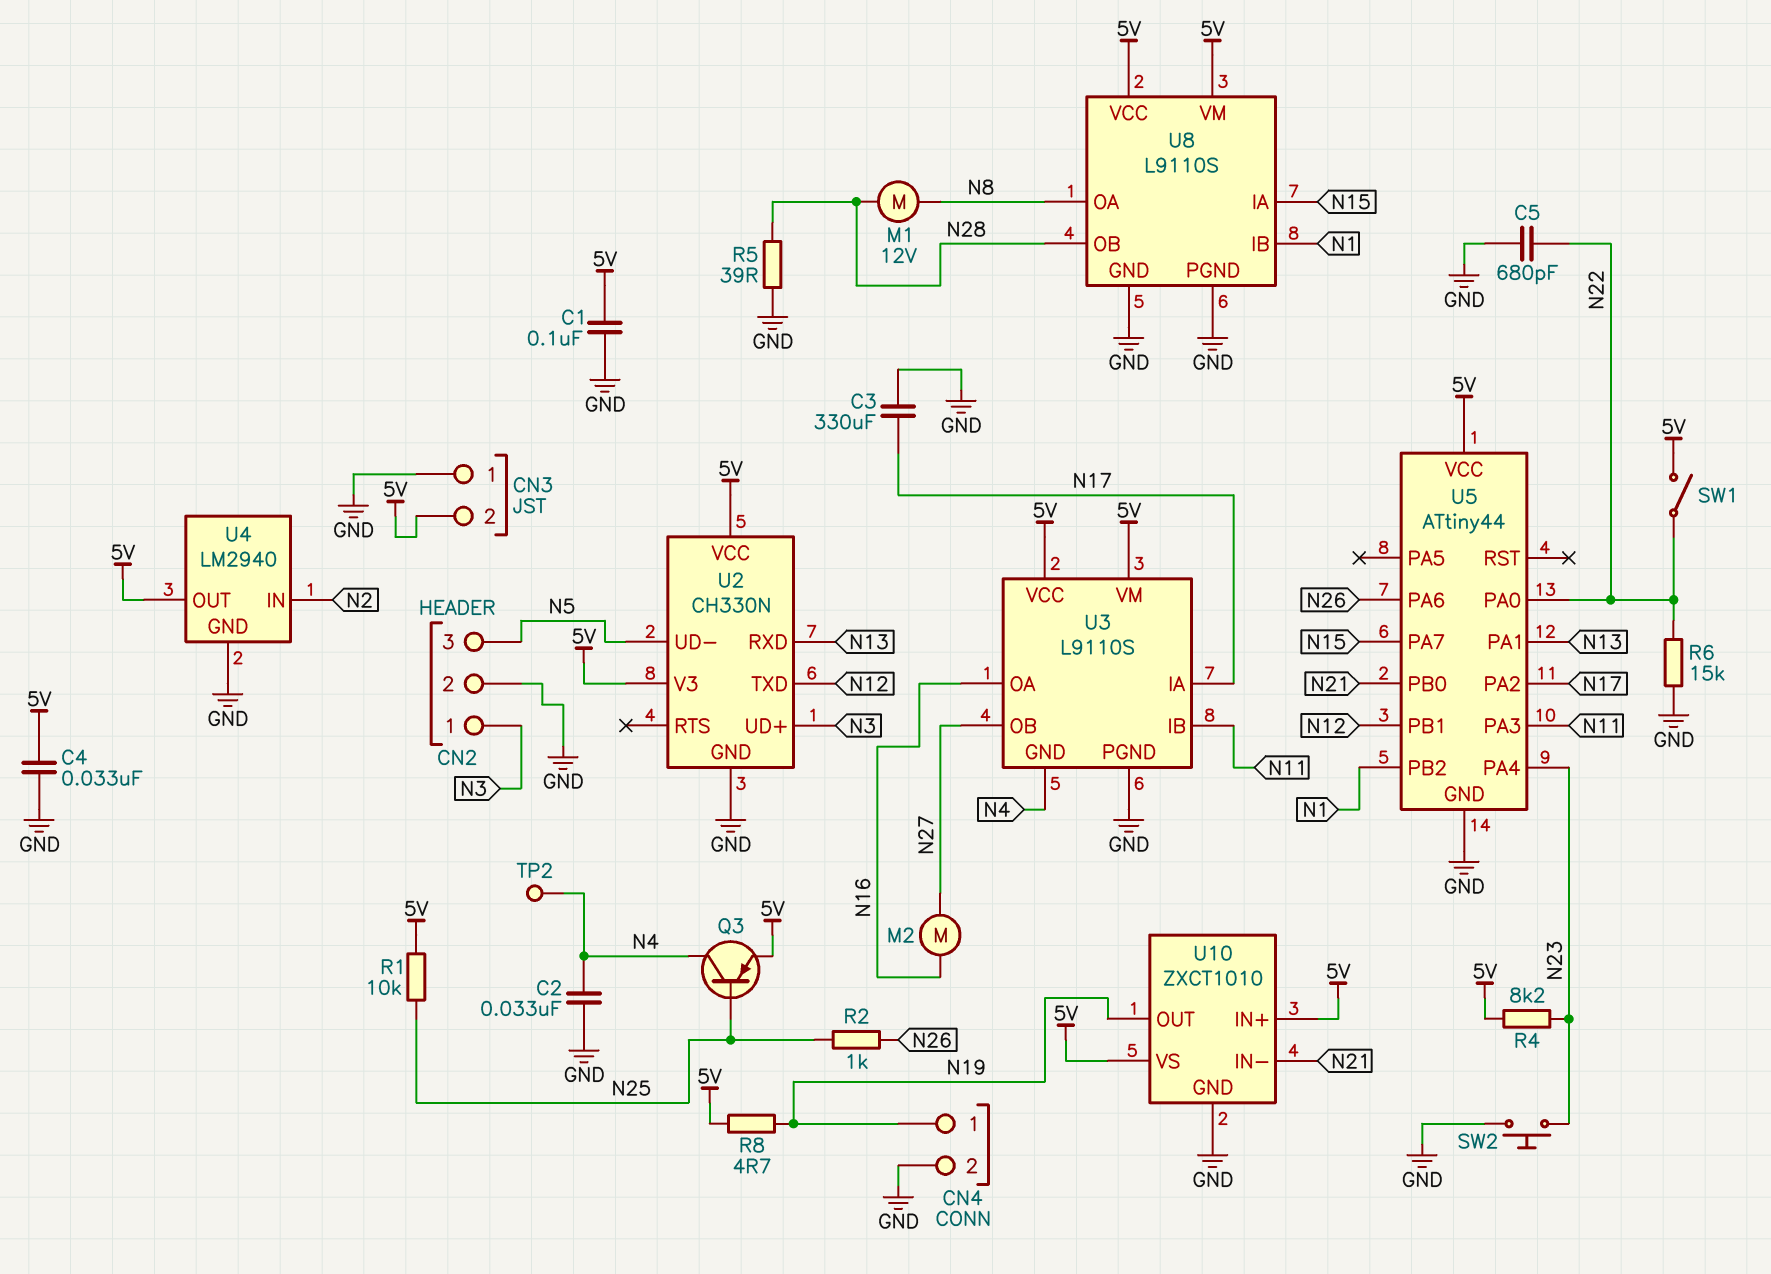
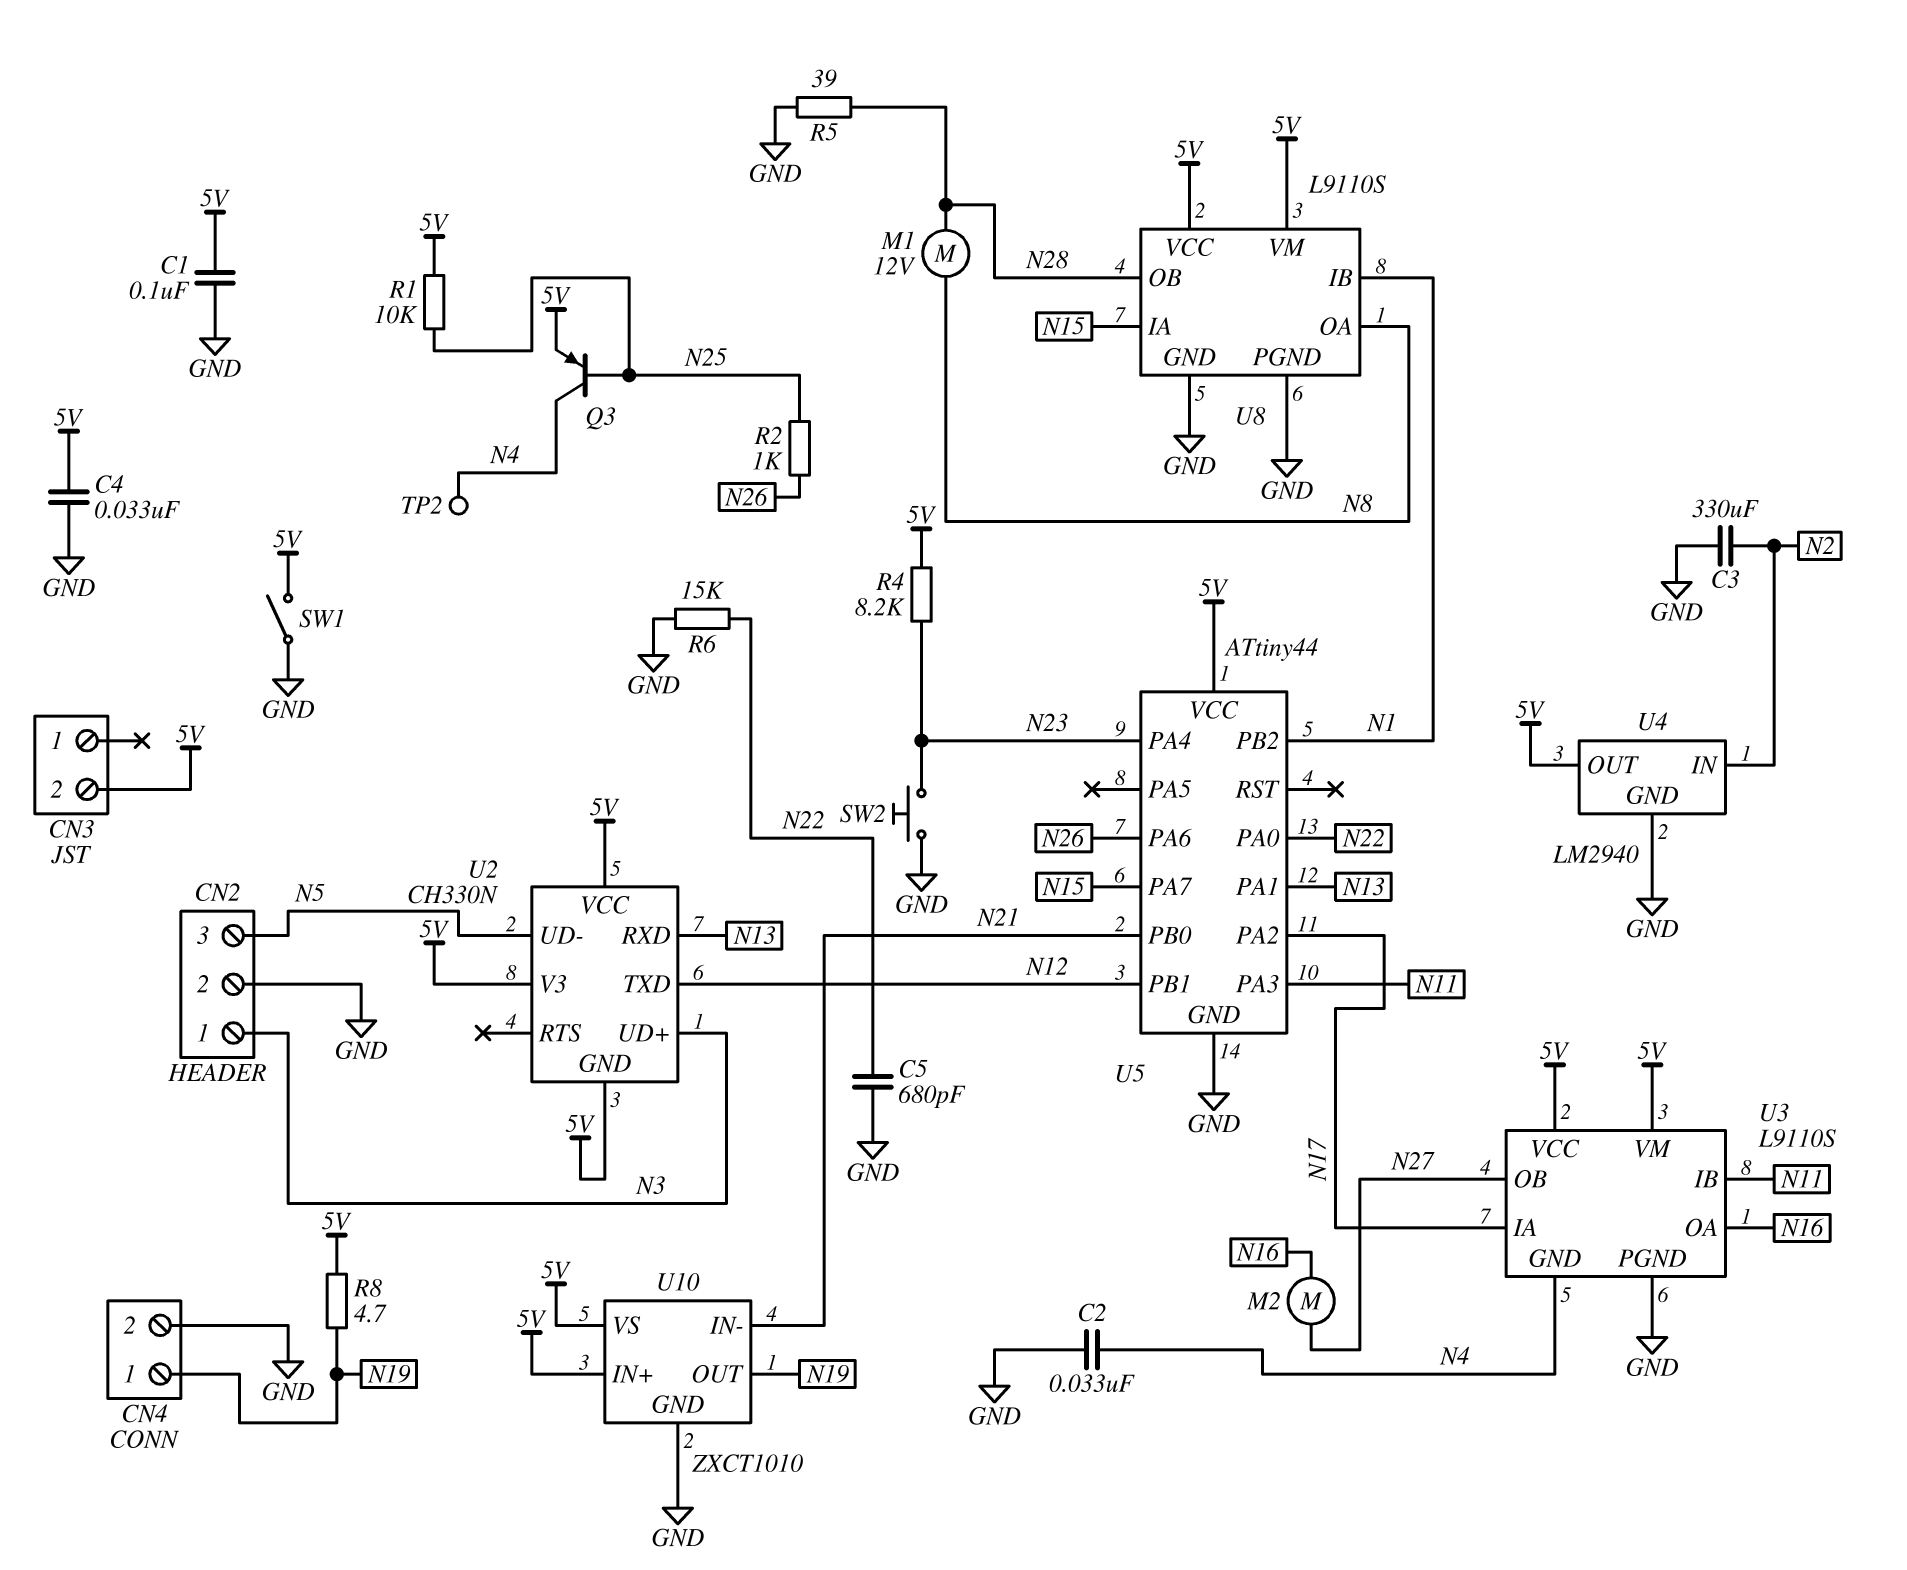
C3: 330uF (GND, N17) -> 330uF (GND, N2)
CN3 pin 1: GND -> none
SW1: switch (5V, N22) -> switch (5V, GND)
U2 pin GND: GND -> 5V

